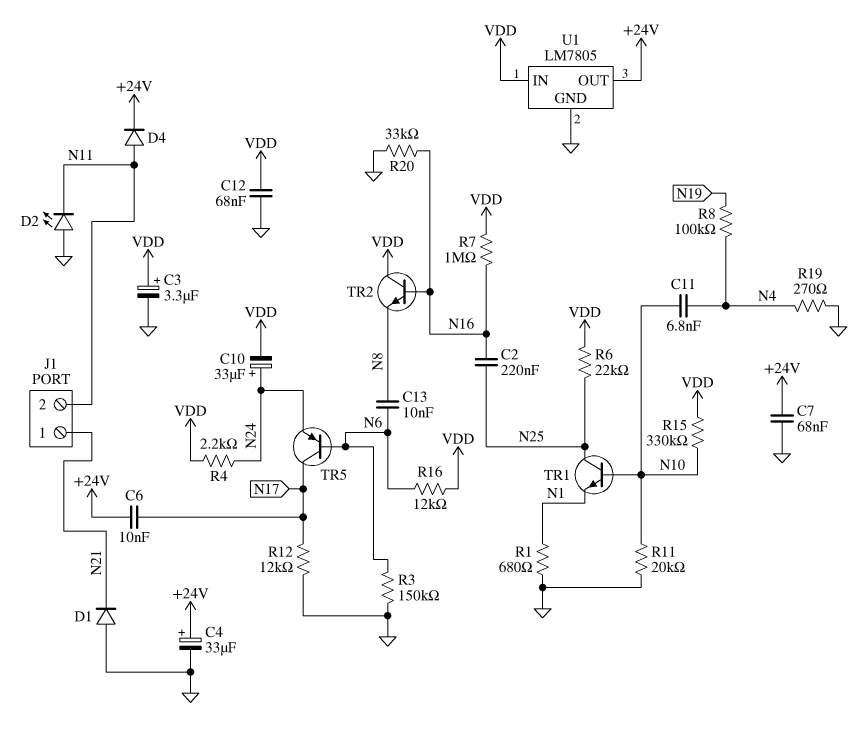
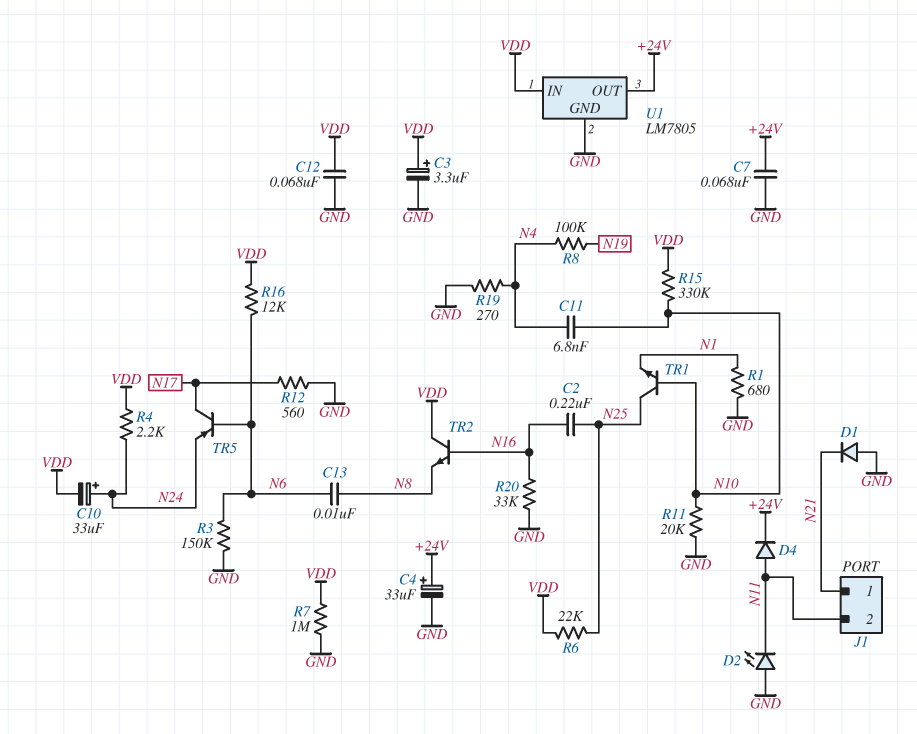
C6: 10nF (+24V, N17) -> none
R7: 1M (N16, VDD) -> 1M (GND, VDD)
R12: 12k (GND, N17) -> 560 (GND, N17)

